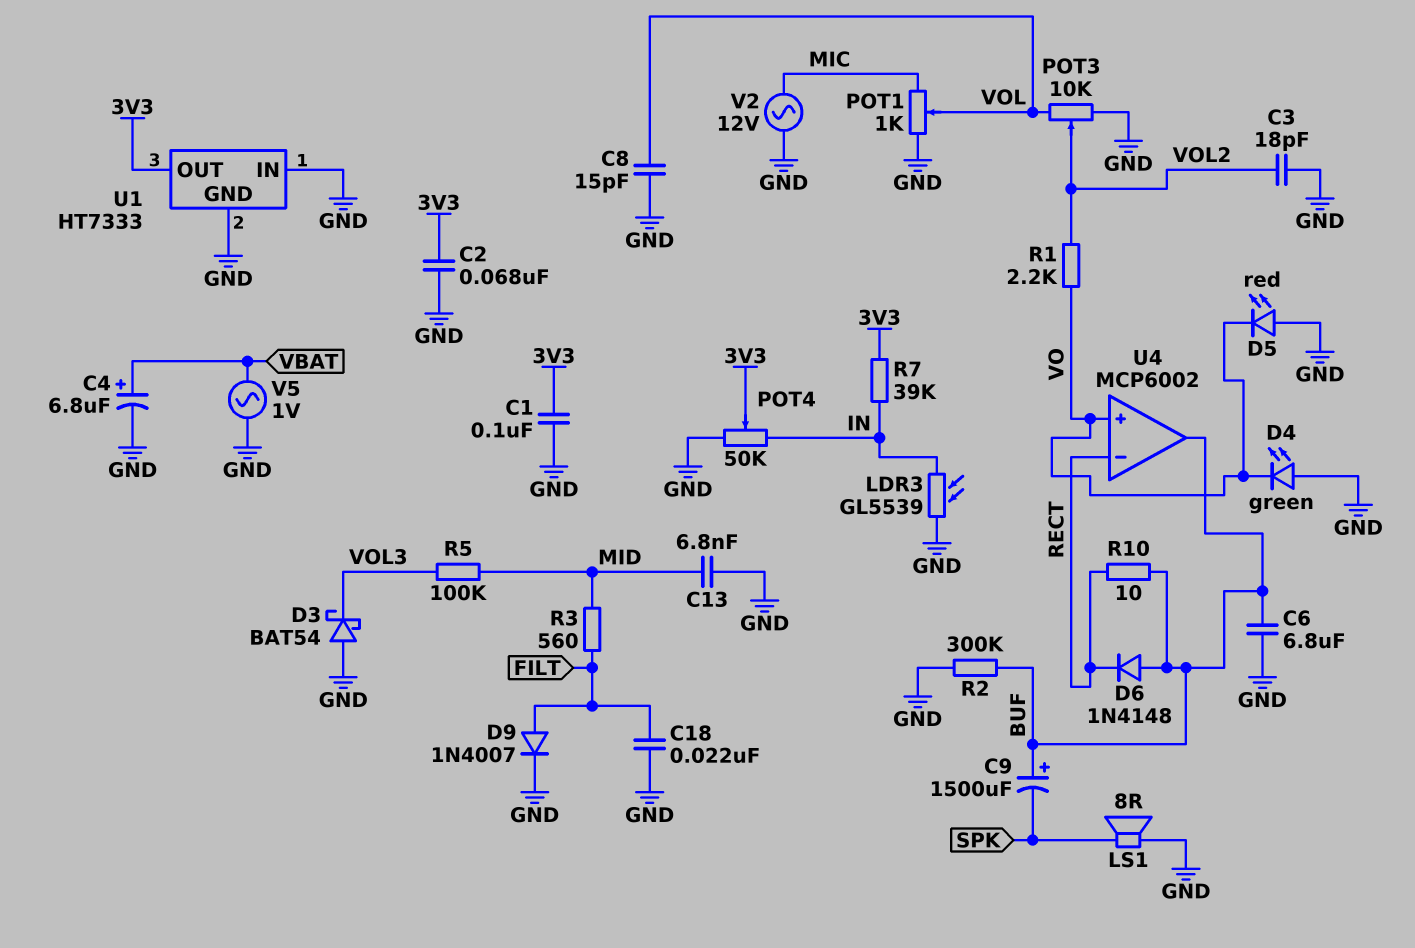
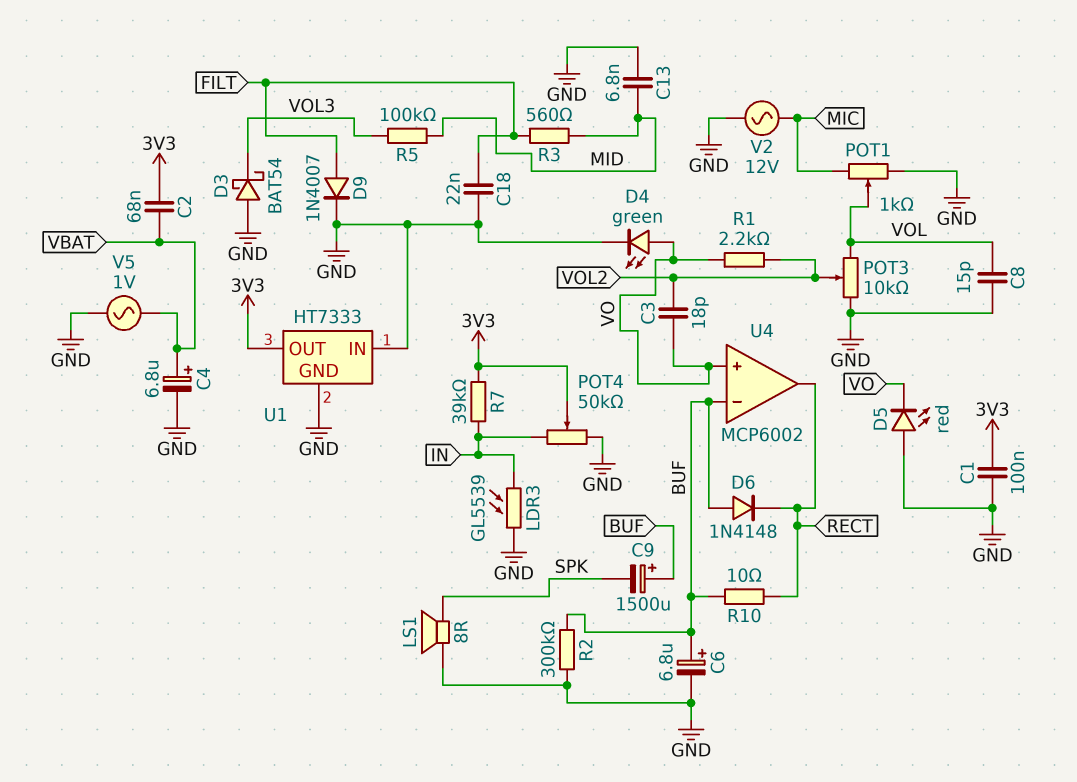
C2: 68nF (3V3, GND) -> 68nF (3V3, VBAT)
C3: 18pF (GND, VOL2) -> 18pF (VO, VOL2)
C6: 6.8uF (BUF, GND) -> 6.8uF (plus BUF, minus GND)
D4: LED green (A GND, K VO) -> LED green (A VO, K GND)
U4 pin in-: RECT -> BUF
U4 pin out: BUF -> RECT

